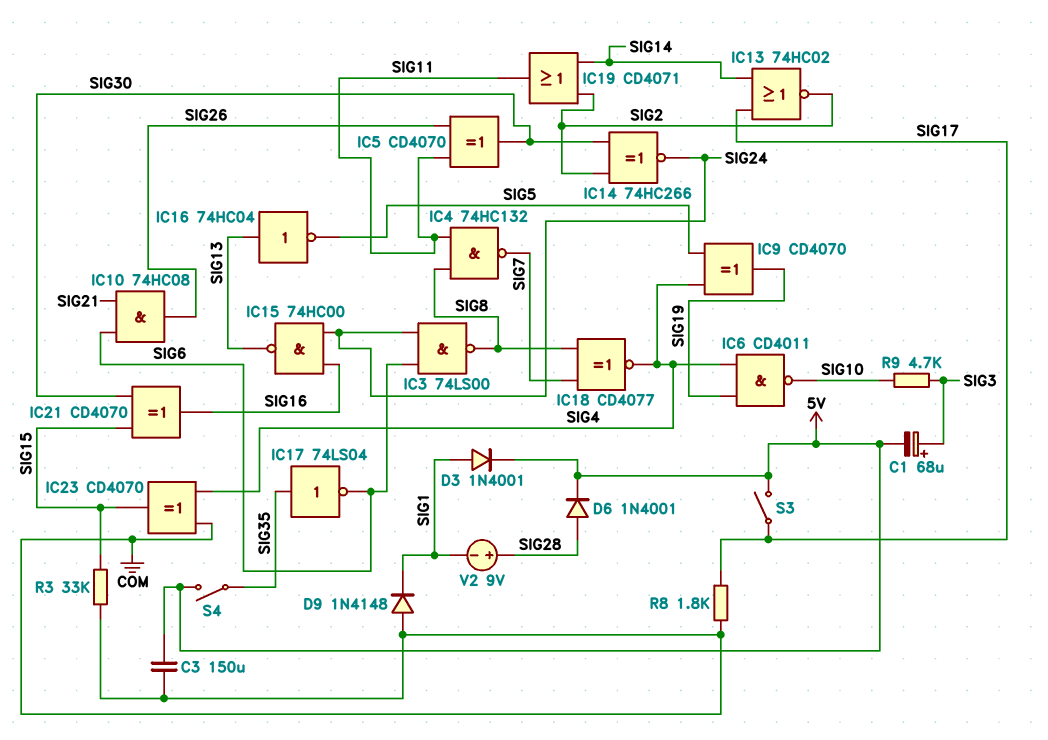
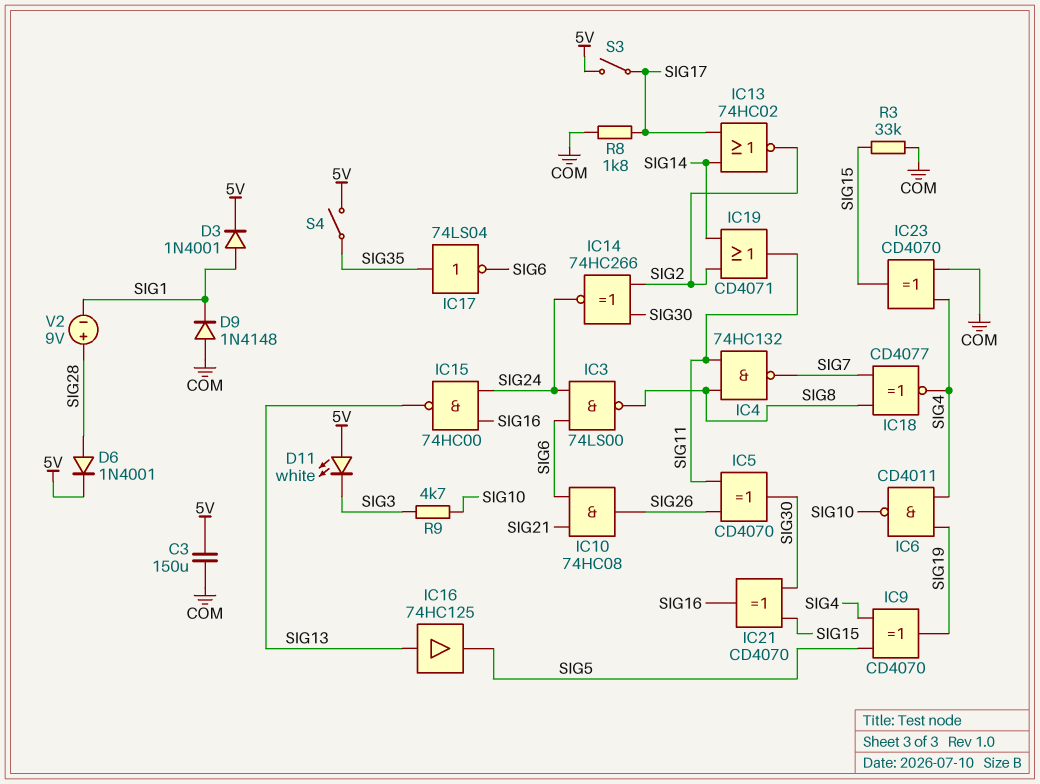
C1: 68uF (plus SIG3, minus 5V) -> none
D11: none -> LED white (A 5V, K SIG3)
IC16: NOT 74HC04 (in SIG13, out SIG5) -> buffer 74HC125 (in SIG13, out SIG5)

